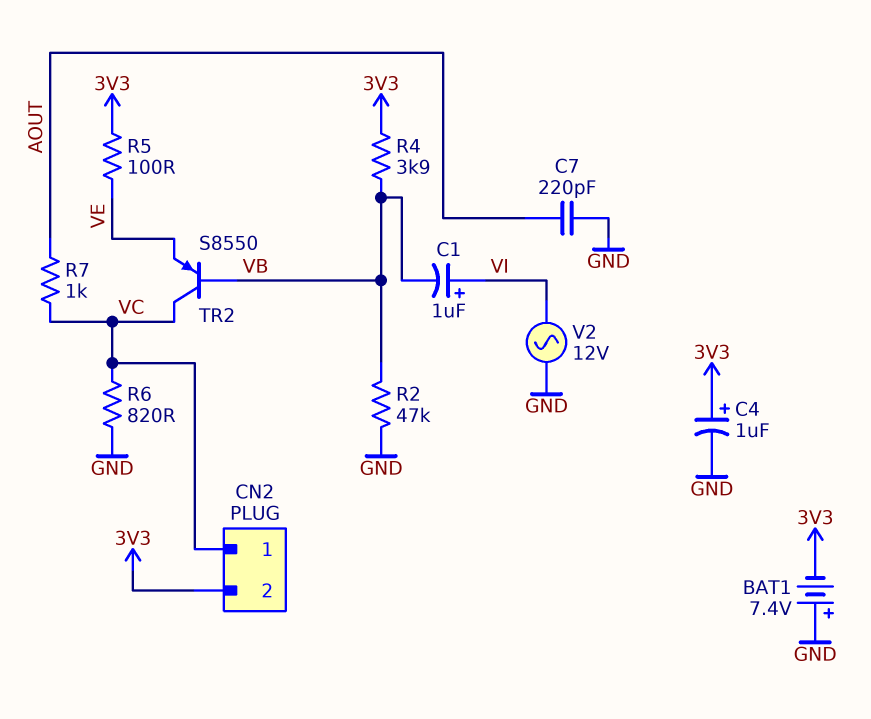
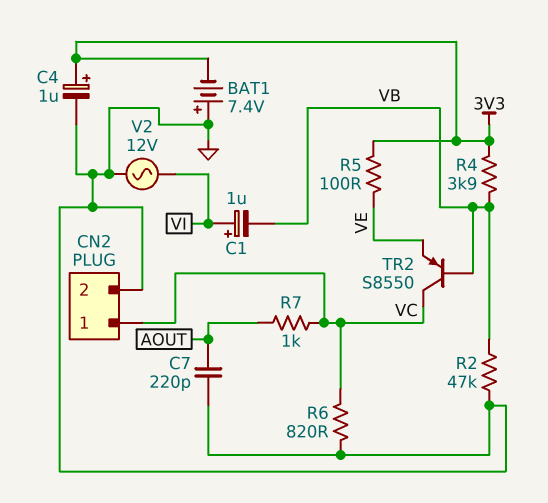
CN2 pin 2: 3V3 -> GND

